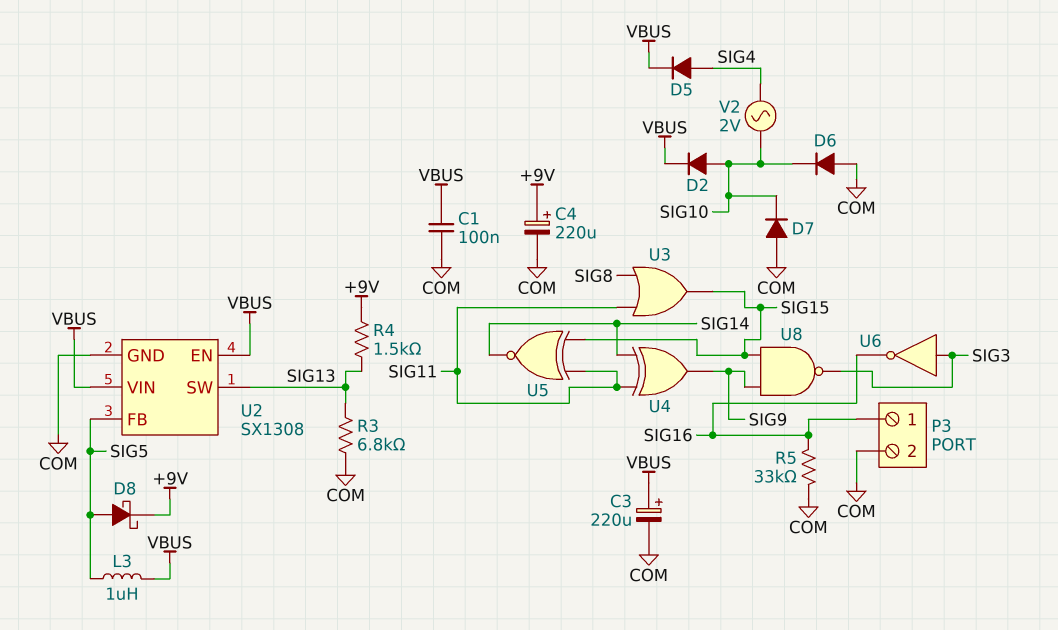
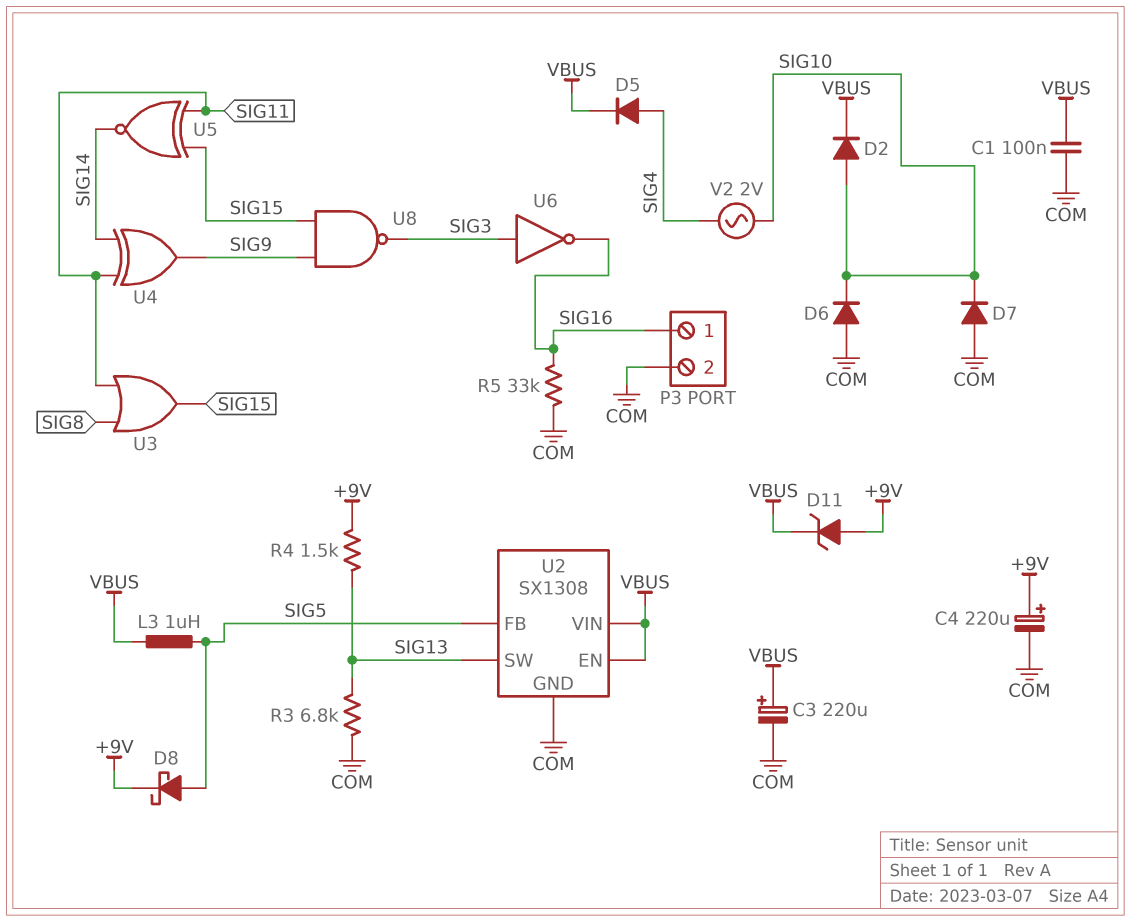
D11: none -> zener (A +9V, K VBUS)

